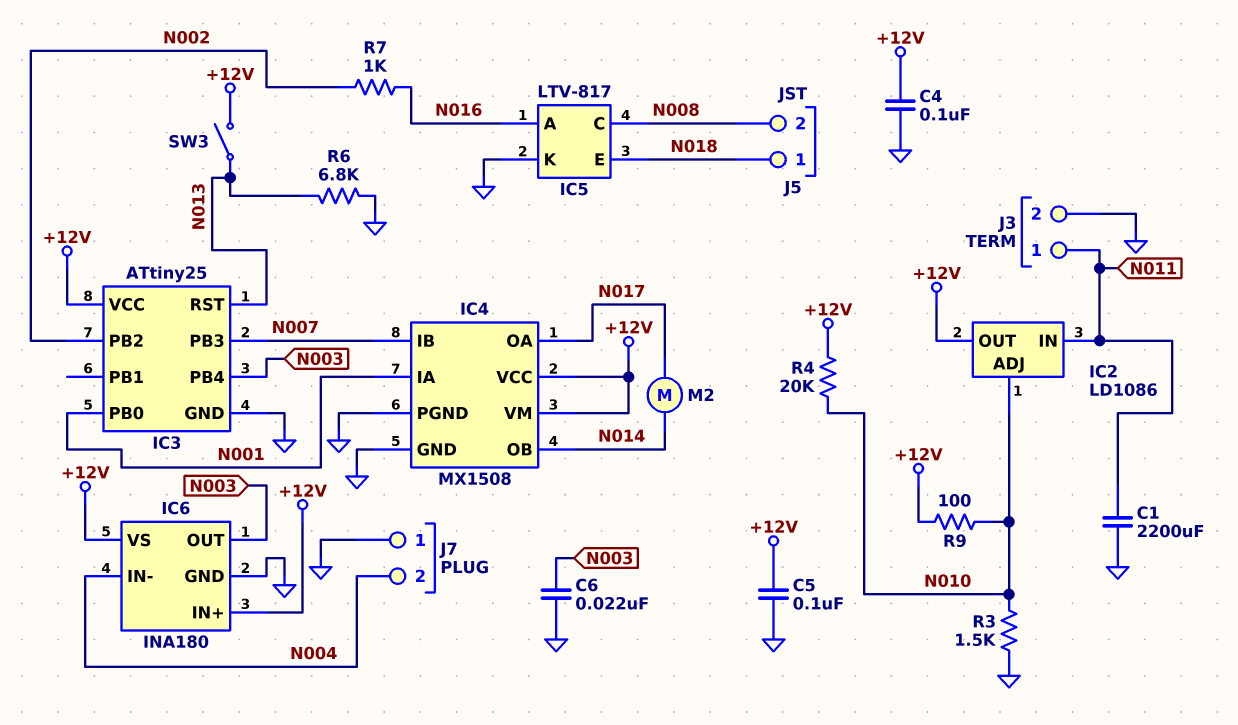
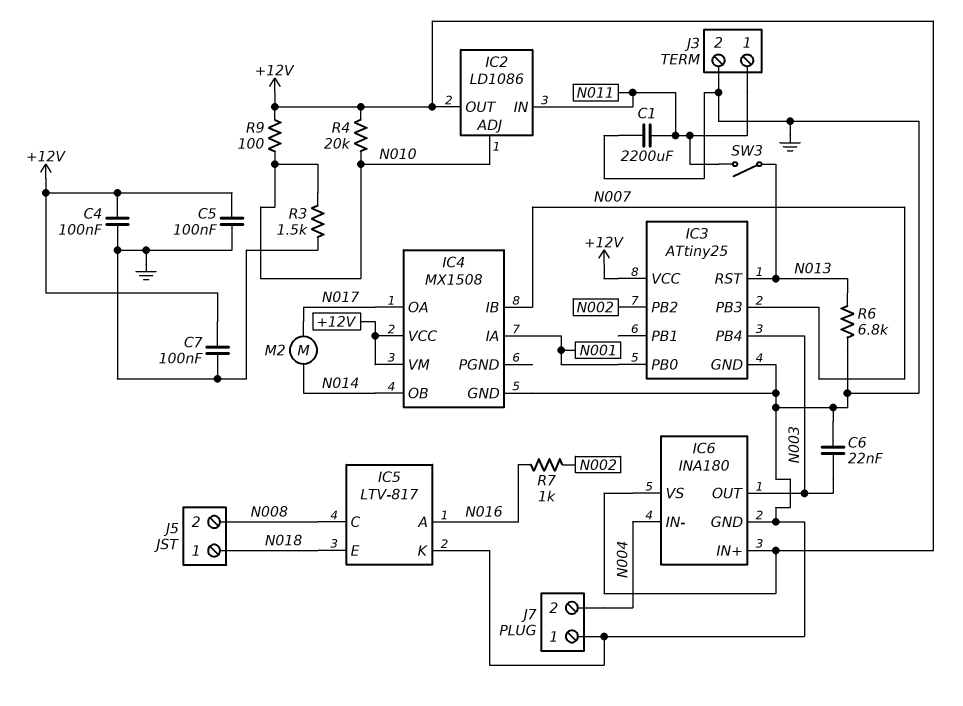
C7: none -> 100nF (+12V, GND)
IC4 pin PGND: GND -> none
SW3: switch (+12V, N013) -> switch (N011, N013)

